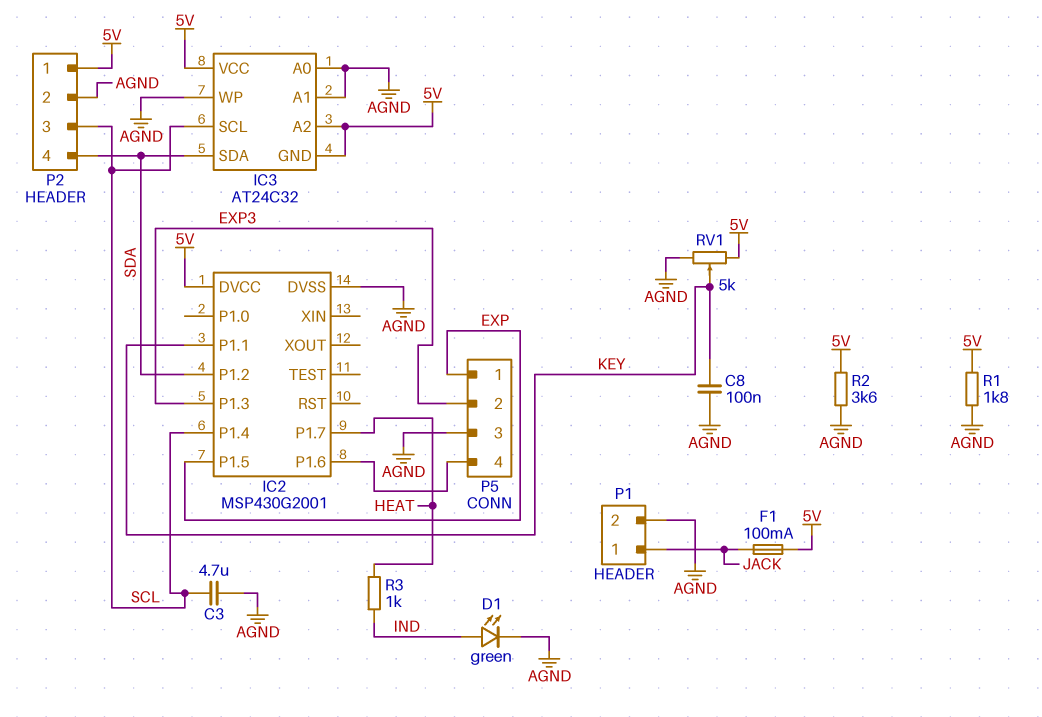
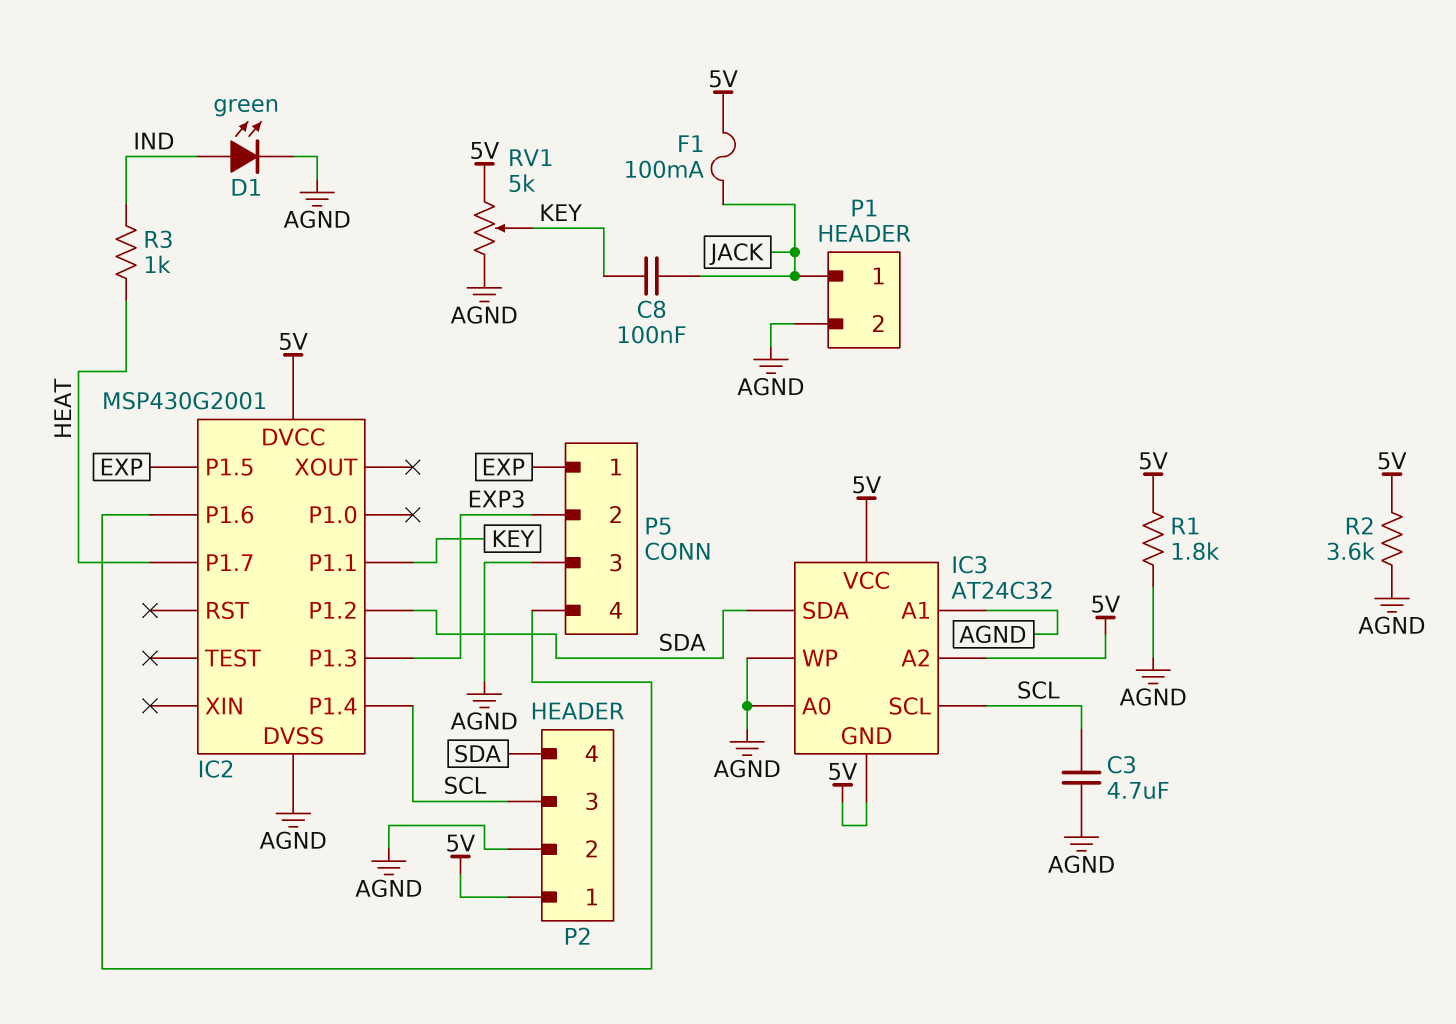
C8: 100nF (AGND, KEY) -> 100nF (JACK, KEY)

